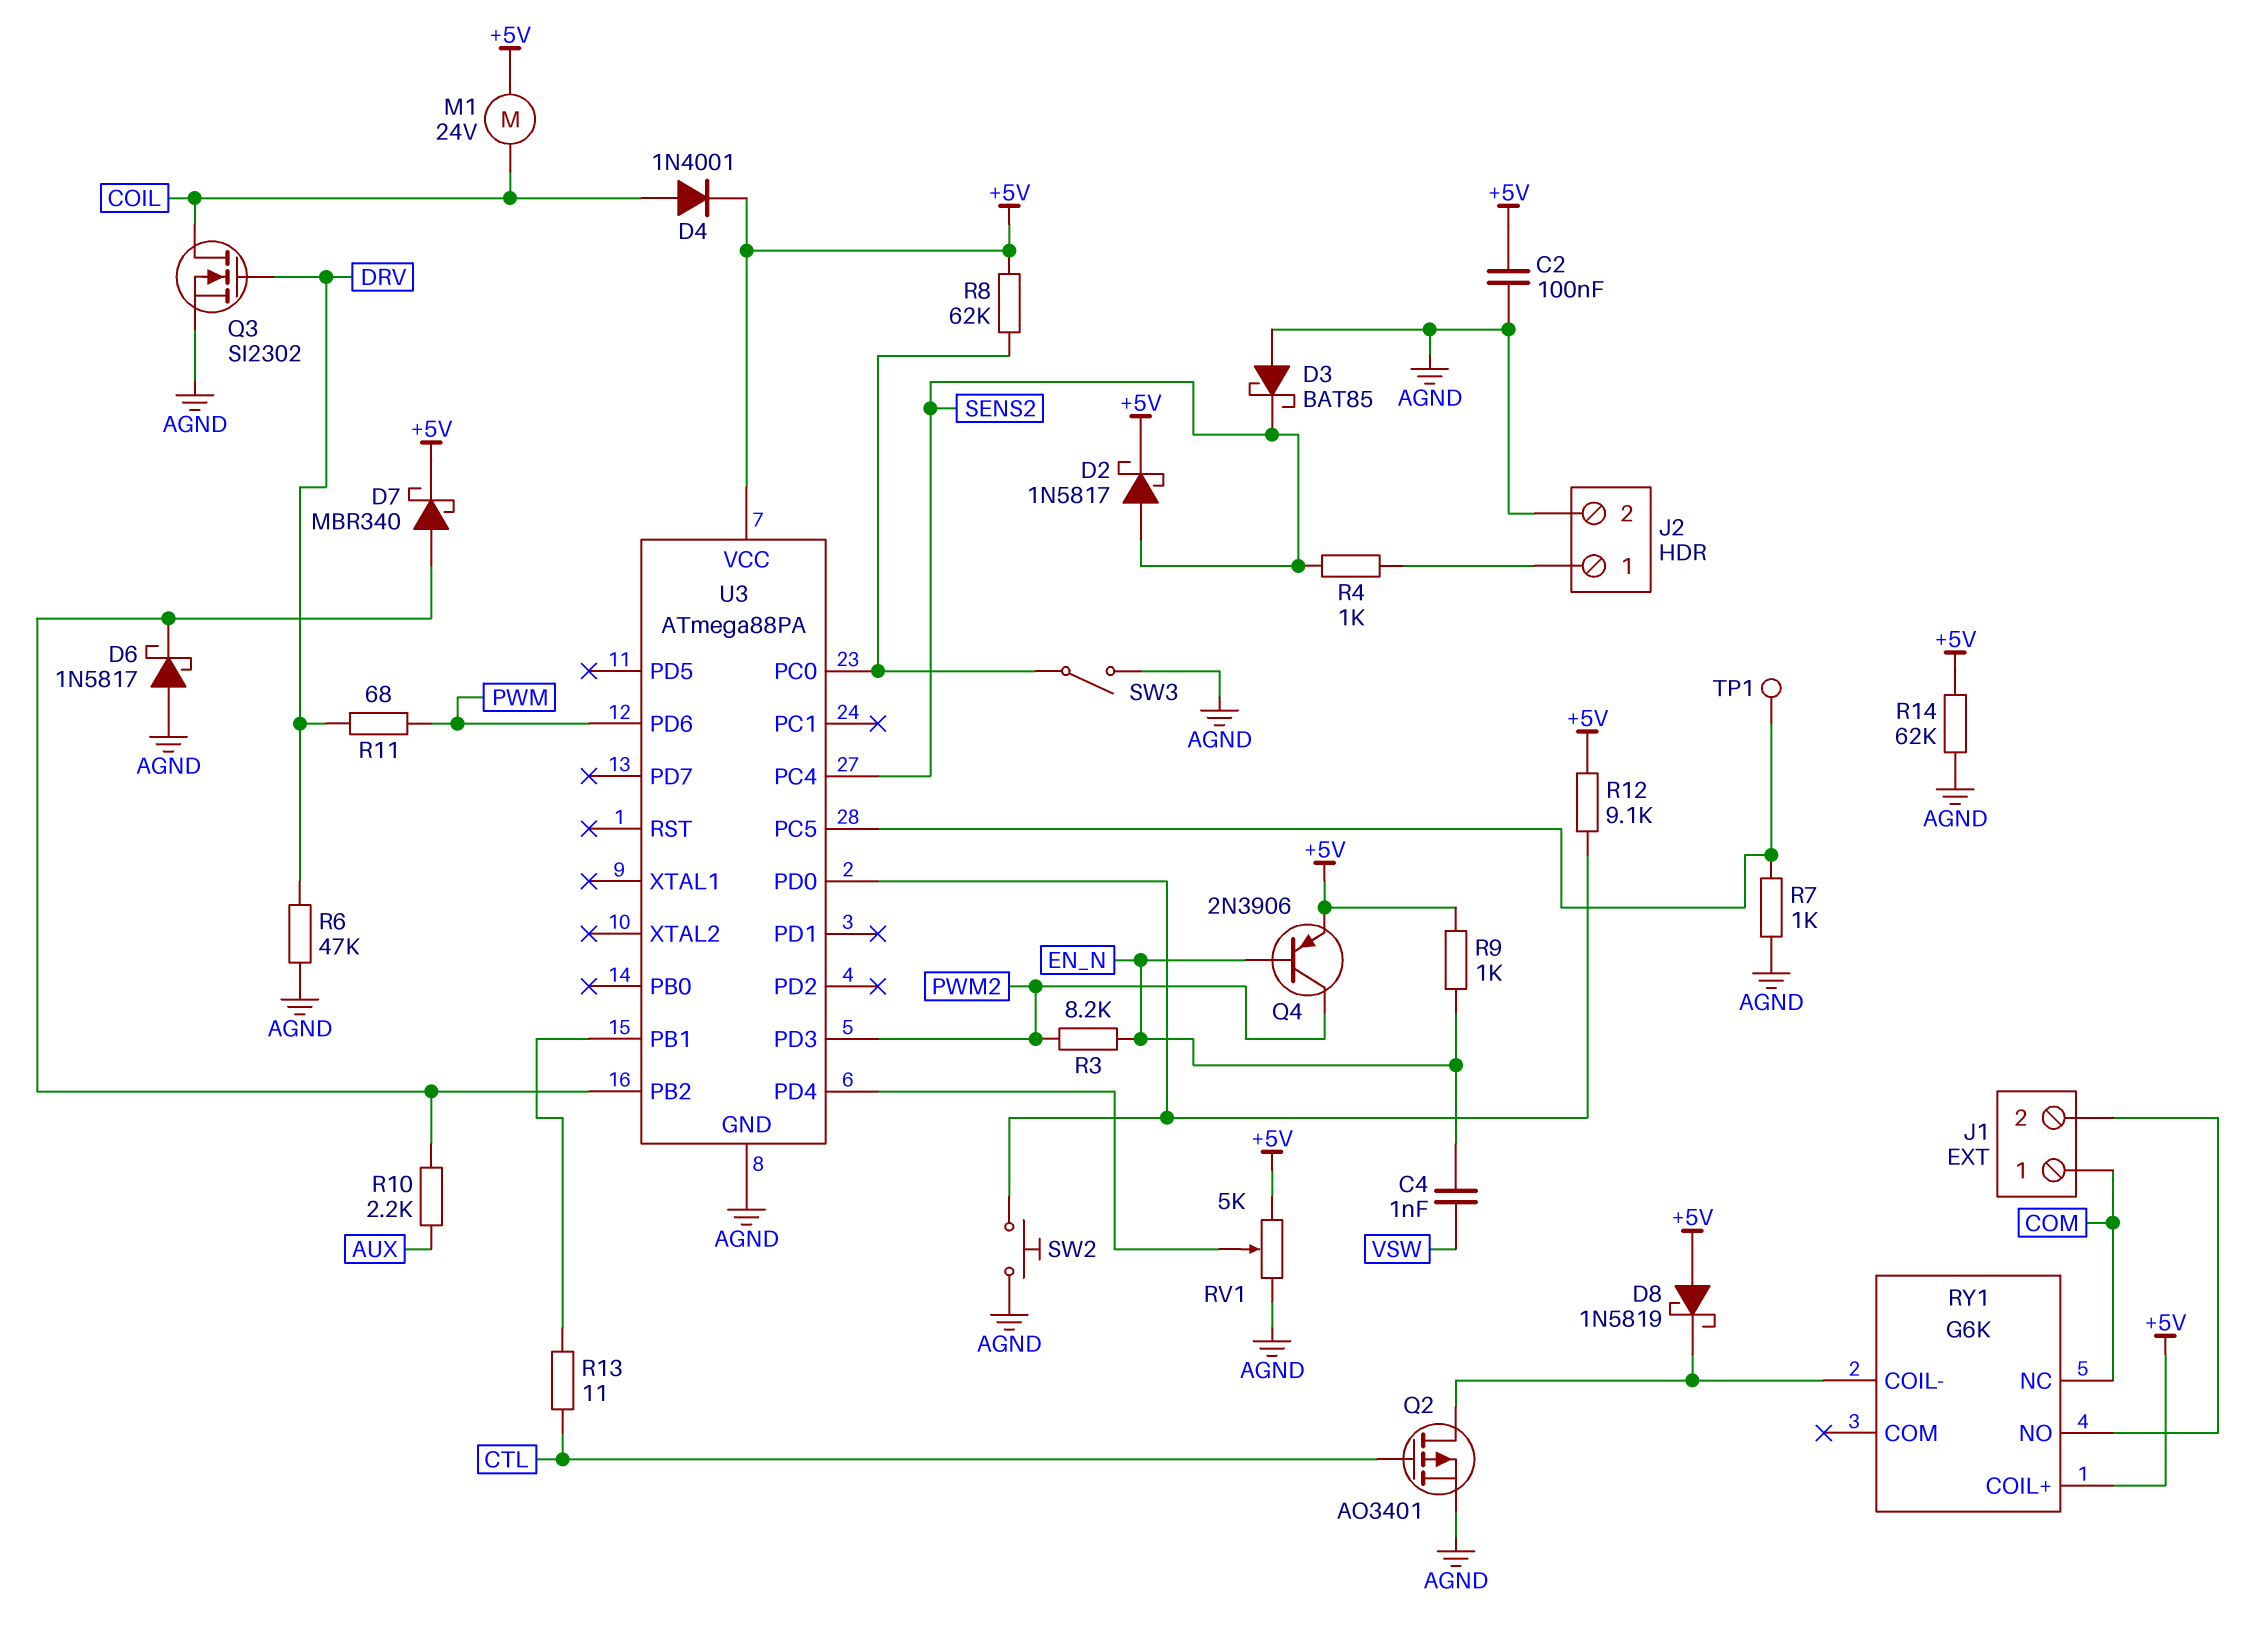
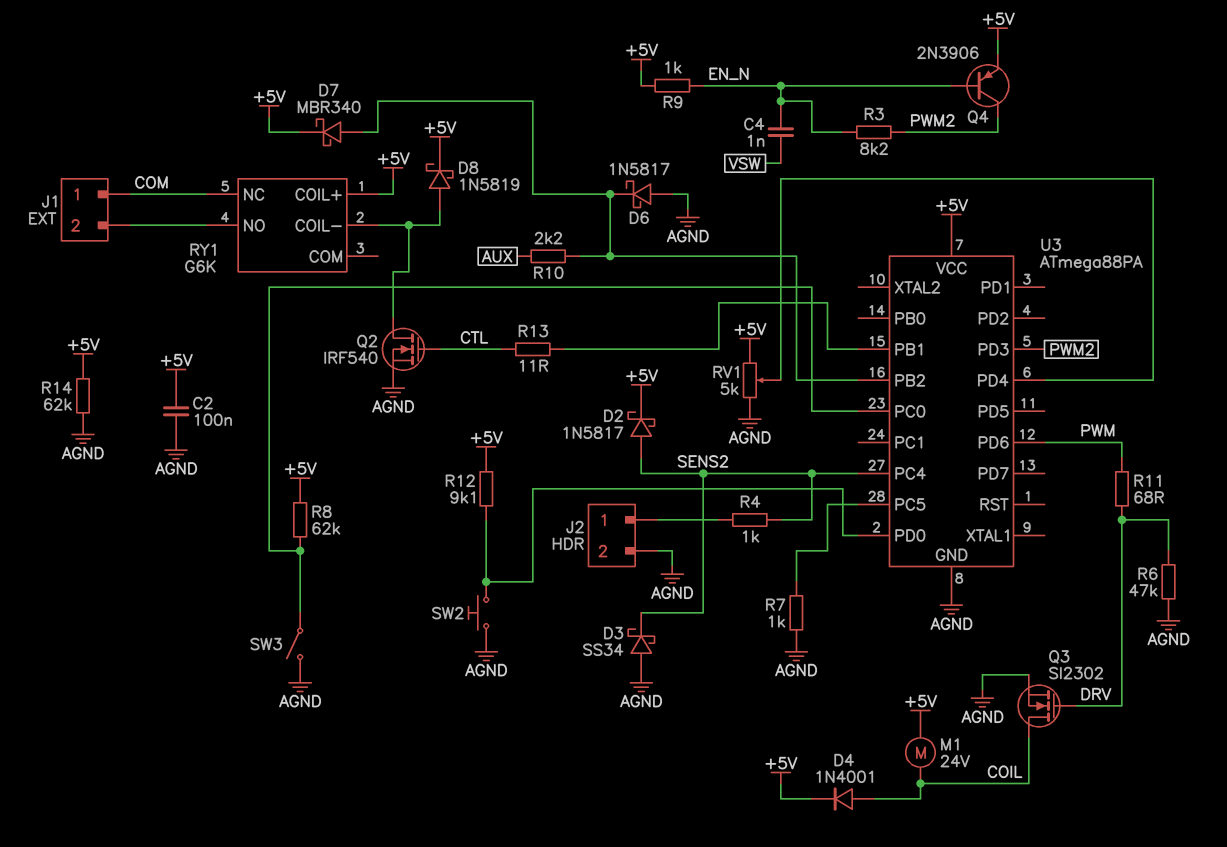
D3: schottky BAT85 (A AGND, K SENS2) -> schottky SS34 (A AGND, K SENS2)
D8: schottky 1N5819 (A +5V, K RY1/COIL-) -> schottky 1N5819 (A RY1/COIL-, K +5V)
Q2: PMOS AO3401 (G CTL, D RY1/COIL-, S AGND) -> NMOS IRF540 (G CTL, D RY1/COIL-, S AGND)
TP1: test point (U3/PC5) -> none

